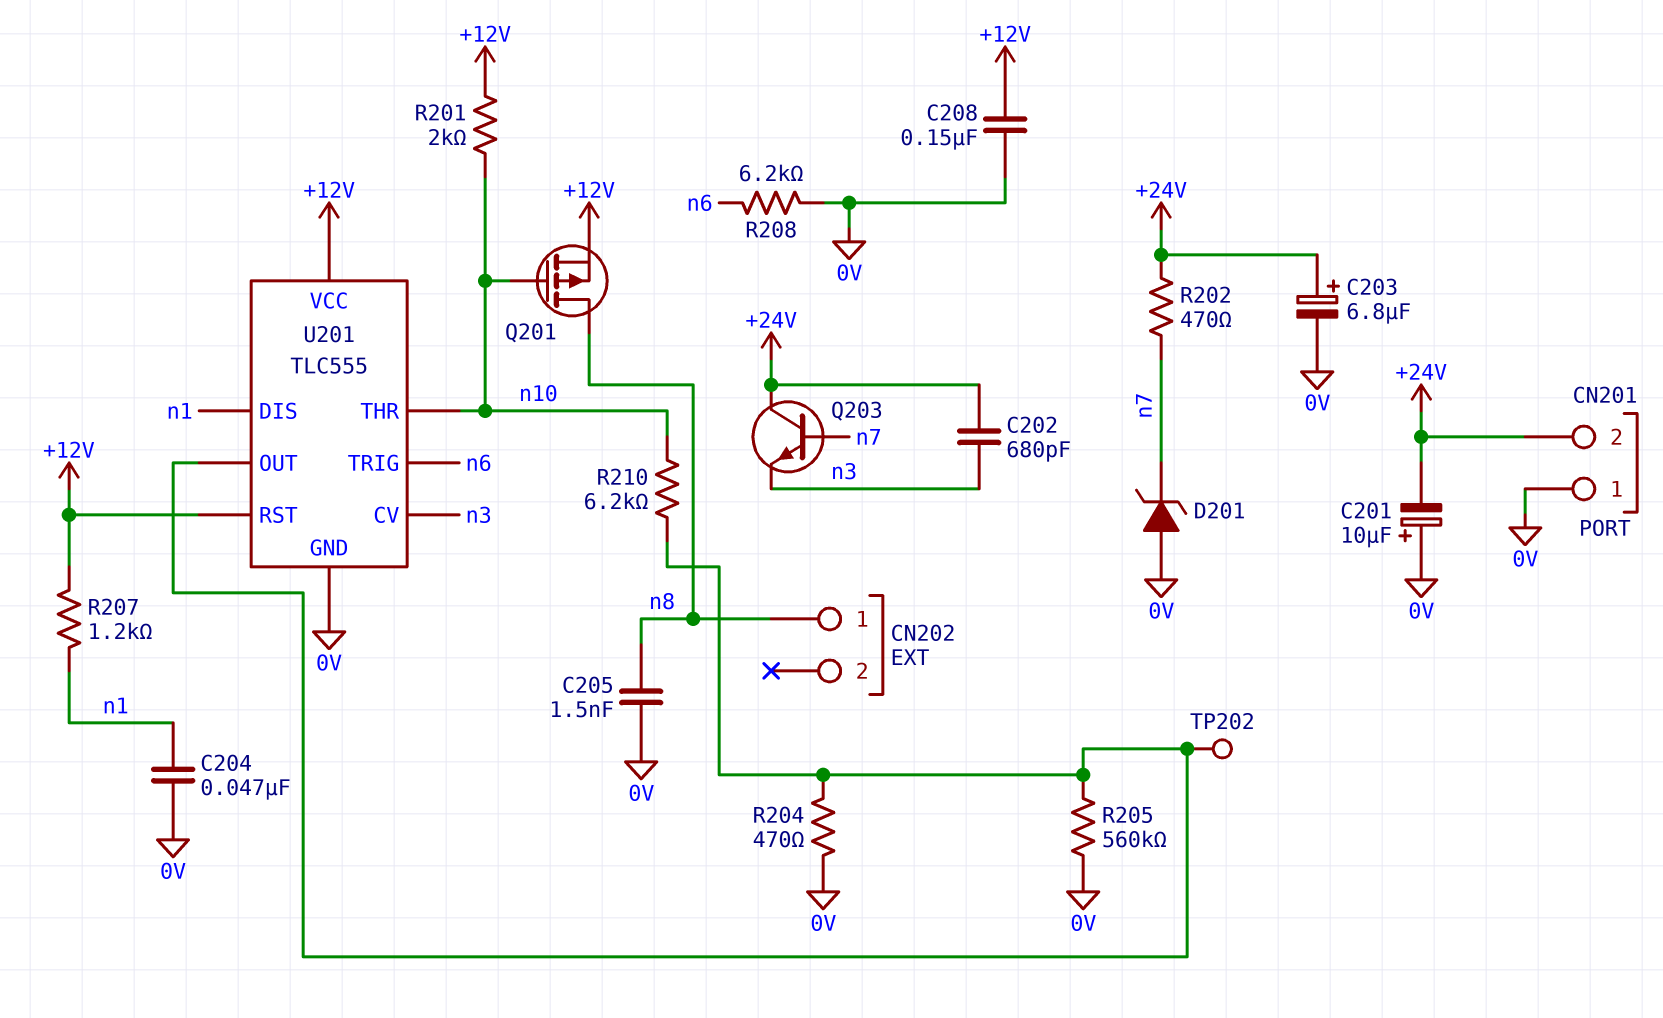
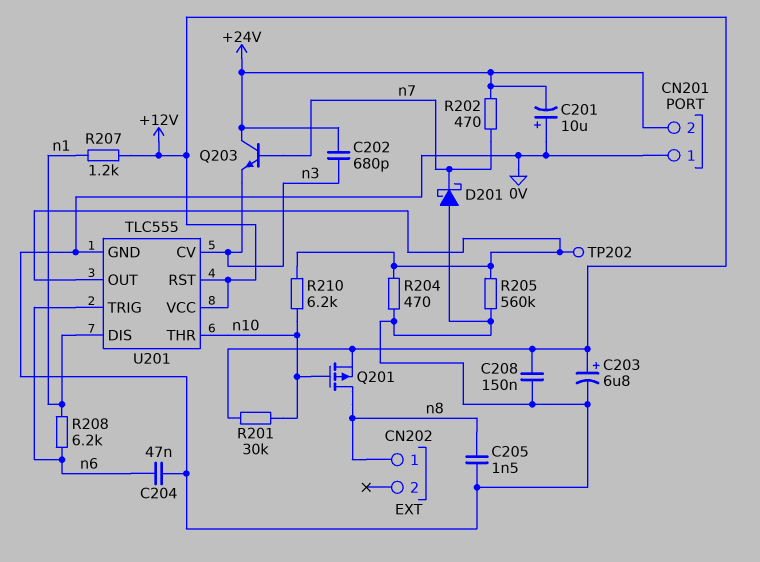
C203: 6.8uF (plus +24V, minus 0V) -> 6.8uF (plus +12V, minus 0V)
C204: 47nF (0V, n1) -> 47nF (0V, n6)
D201: zener (A 0V, K n7) -> schottky (A 0V, K n7)
R201: 2k (+12V, n10) -> 30k (+12V, n10)
R208: 6.2k (0V, n6) -> 6.2k (n1, n6)

